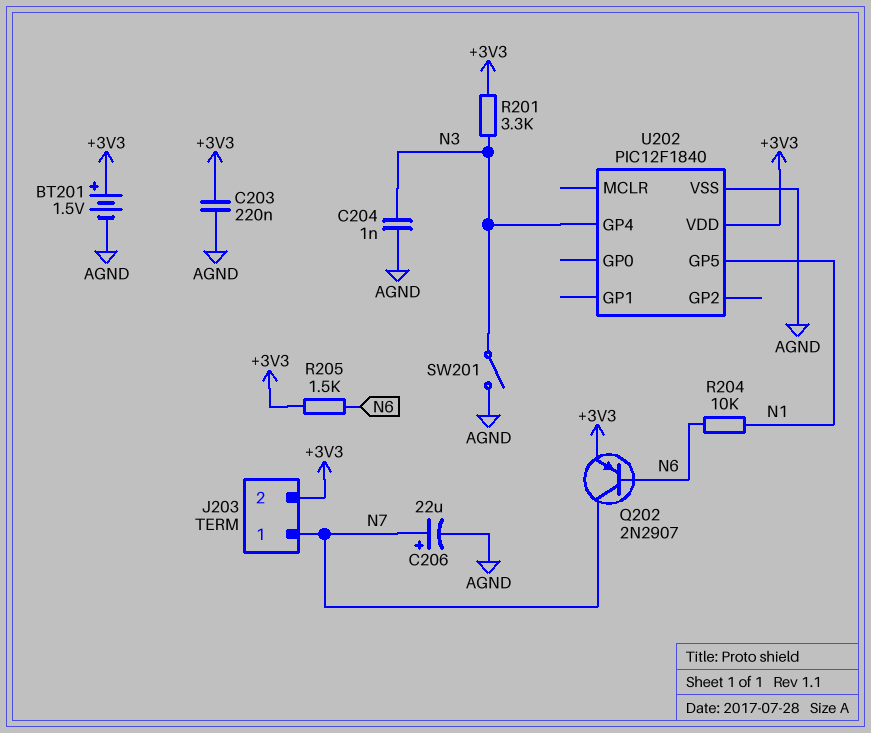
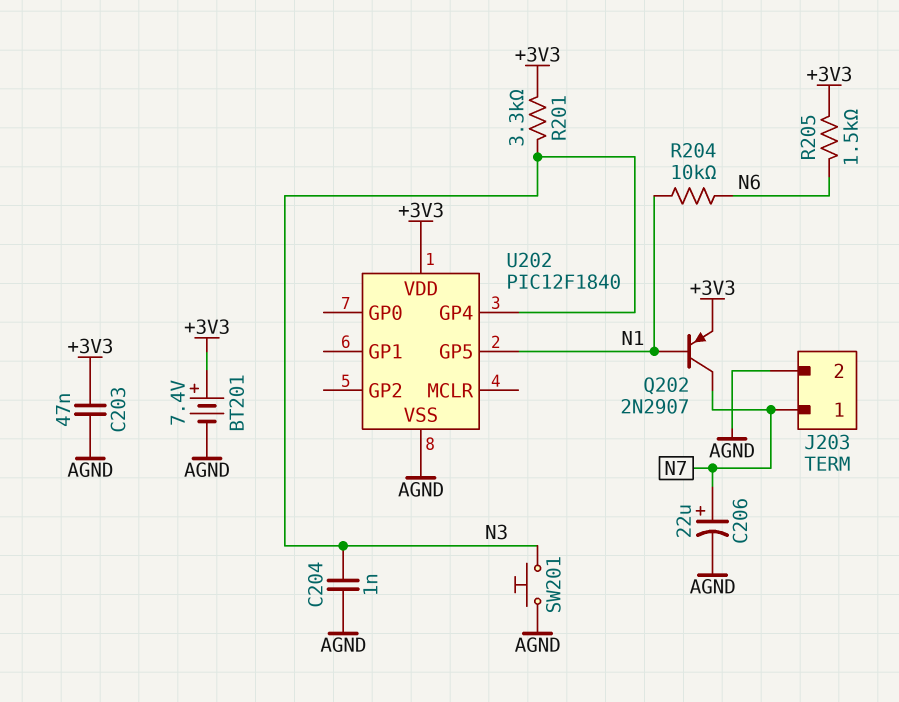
BT201: 1.5V (plus +3V3, minus AGND) -> 7.4V (plus +3V3, minus AGND)
C203: 220nF (+3V3, AGND) -> 47nF (+3V3, AGND)
J203 pin 2: +3V3 -> AGND
Q202: PNP 2N2907 (B N6, C N7, E +3V3) -> PNP 2N2907 (B N1, C N7, E +3V3)
SW201: switch (AGND, N3) -> button (AGND, N3)

